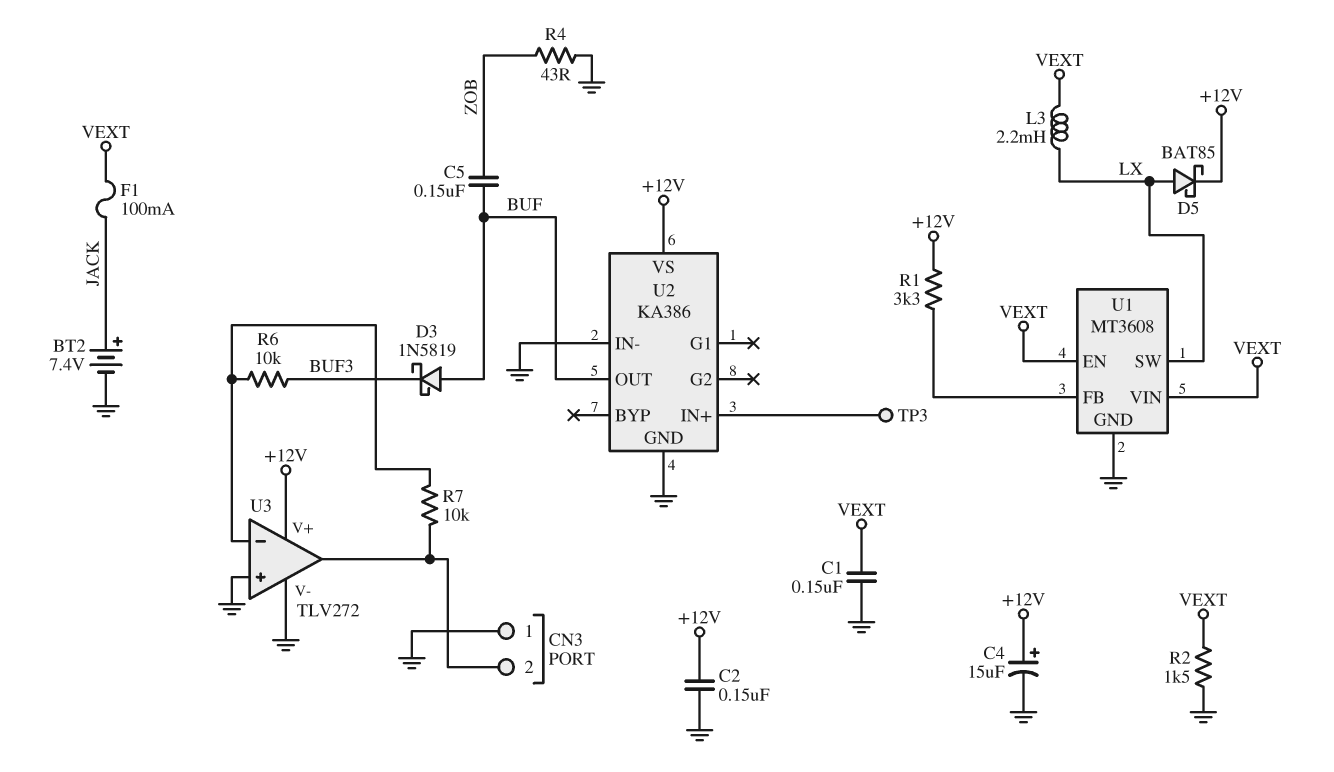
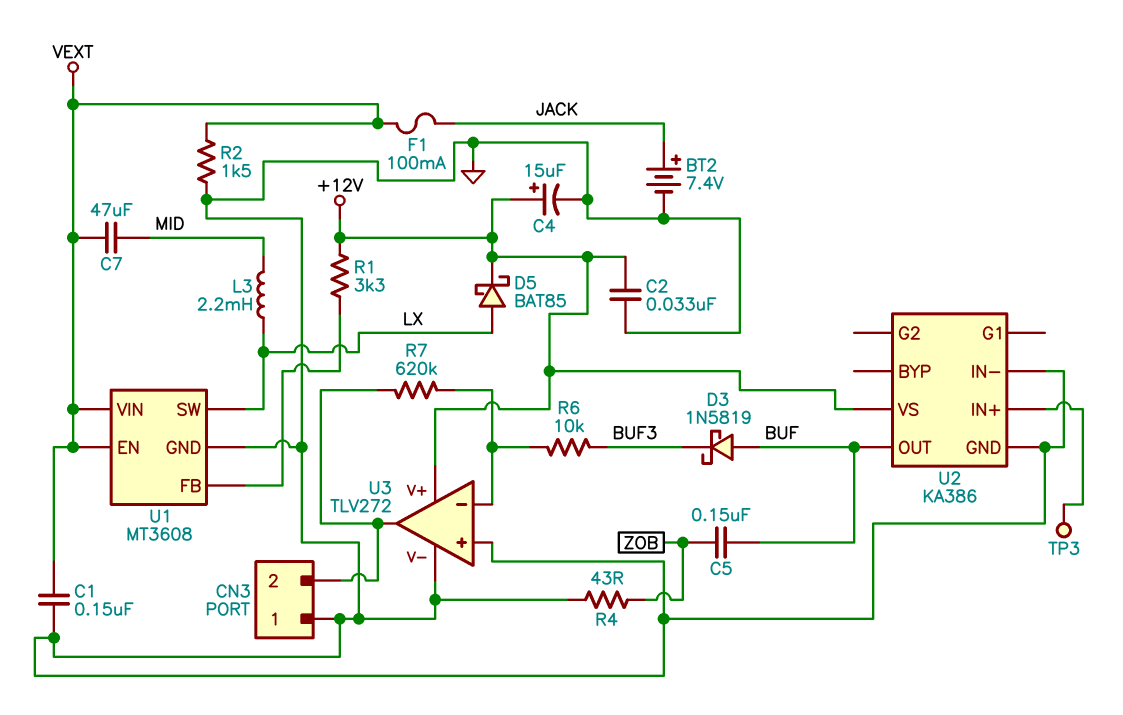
C2: 150nF (+12V, GND) -> 33nF (+12V, GND)
C7: none -> 47uF (MID, VEXT)
L3: 2.2mH (LX, VEXT) -> 2.2mH (LX, MID)
R7: 10k (CN3/2, U3/in-) -> 620k (CN3/2, U3/in-)

